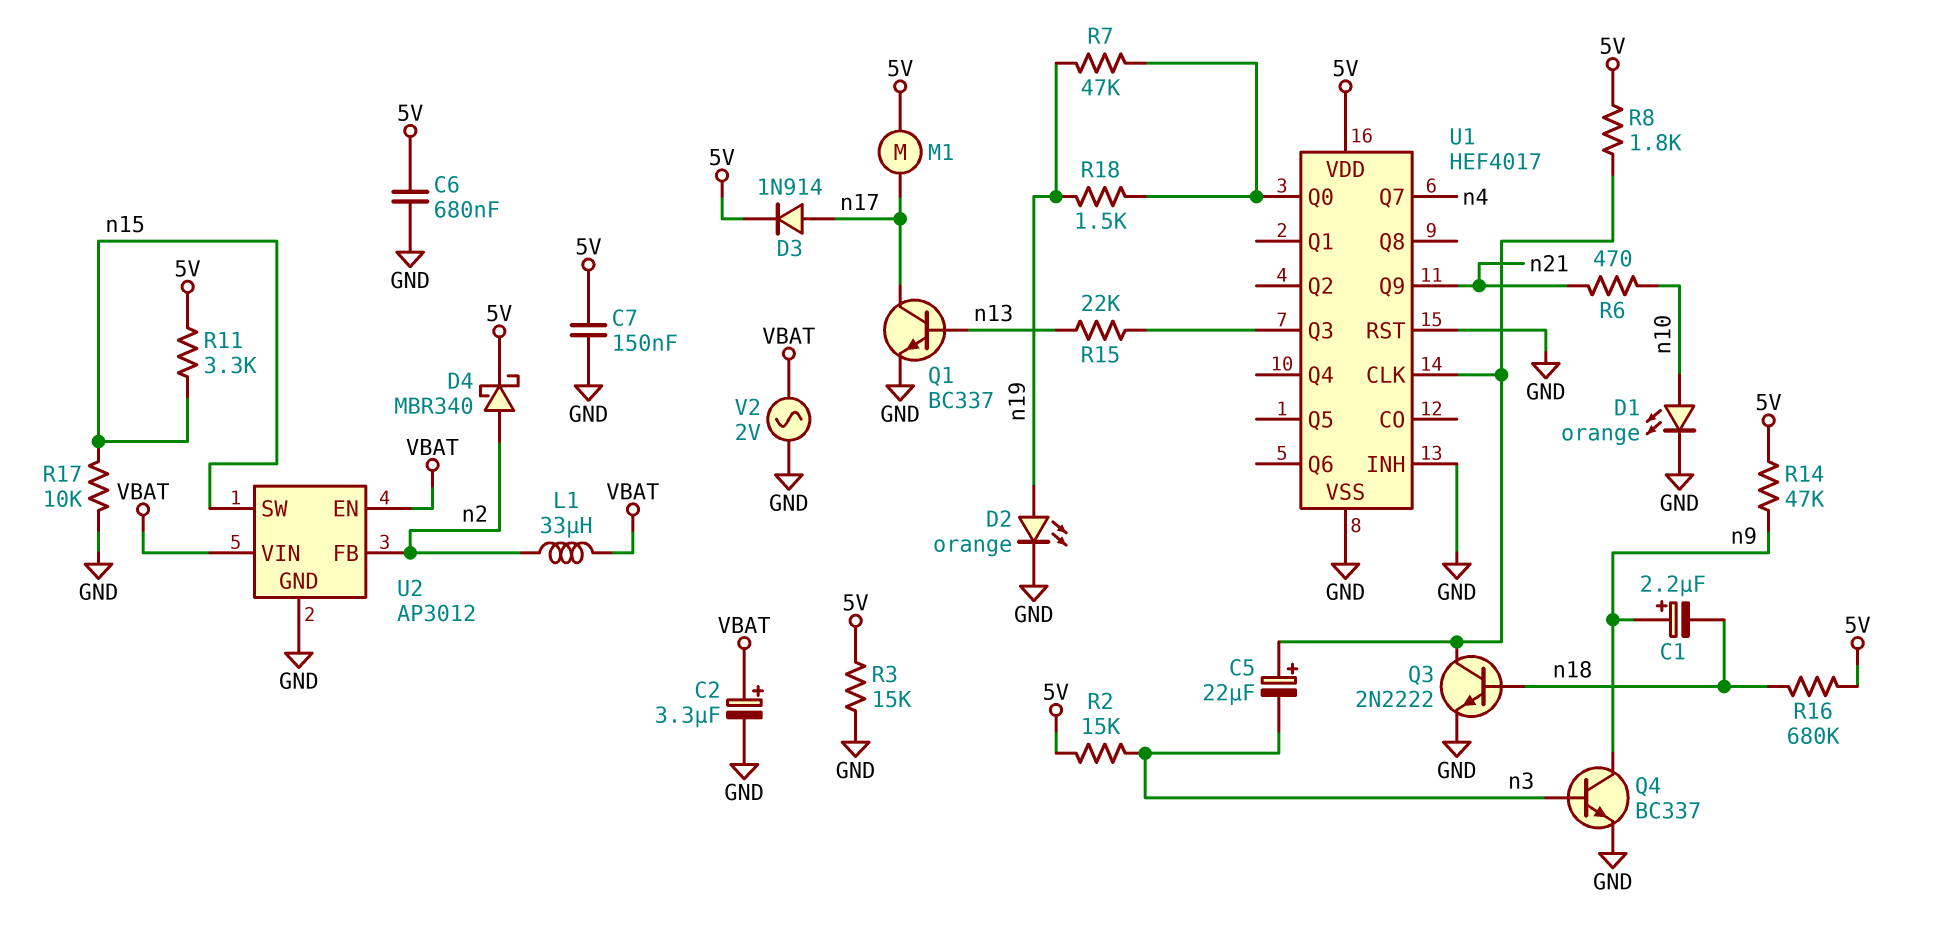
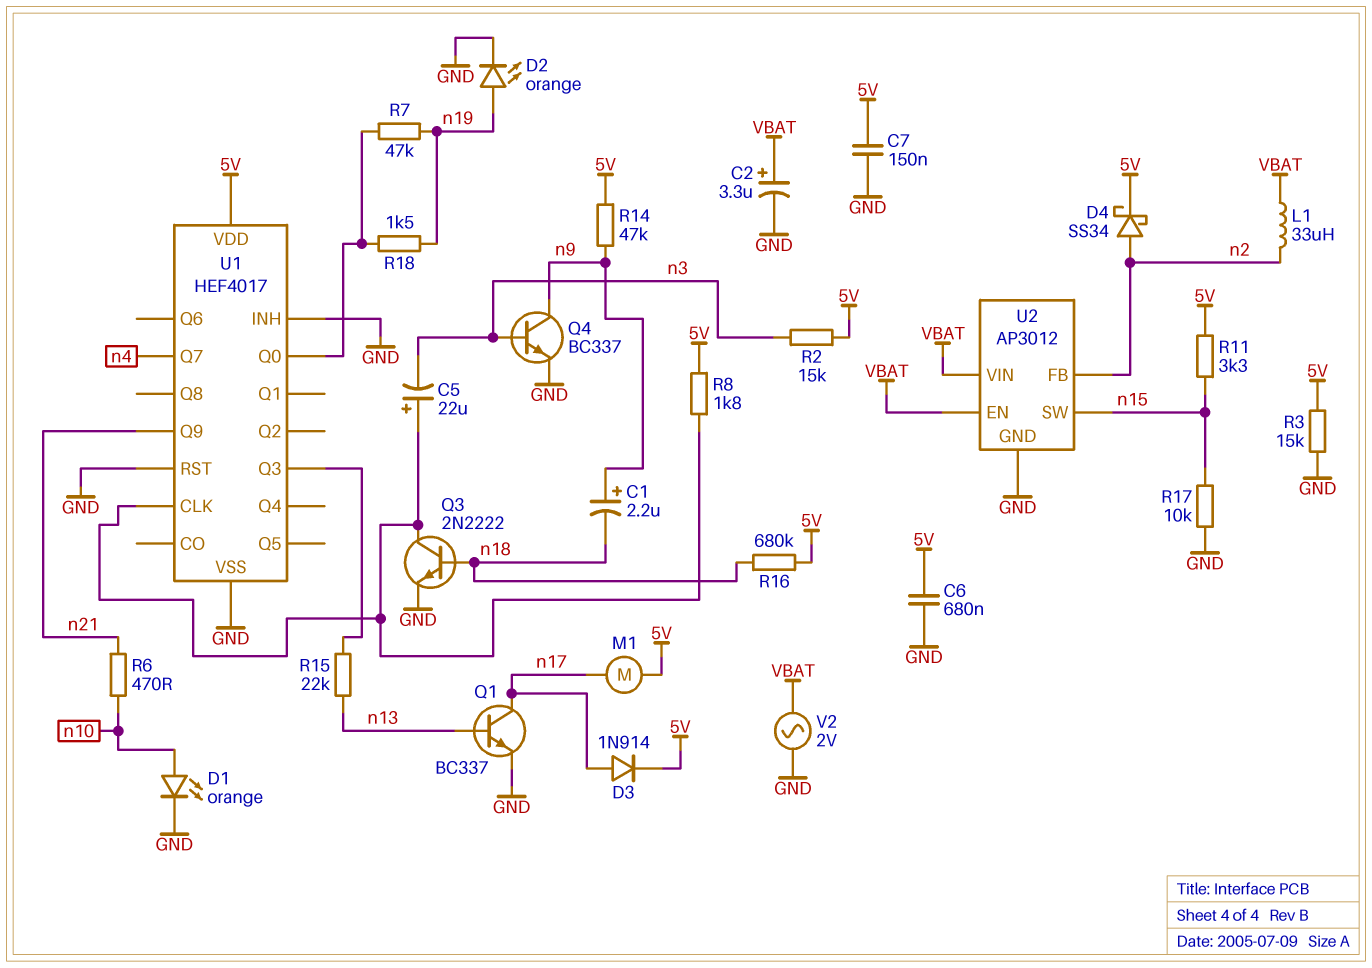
D4: schottky MBR340 (A n2, K 5V) -> schottky SS34 (A n2, K 5V)

